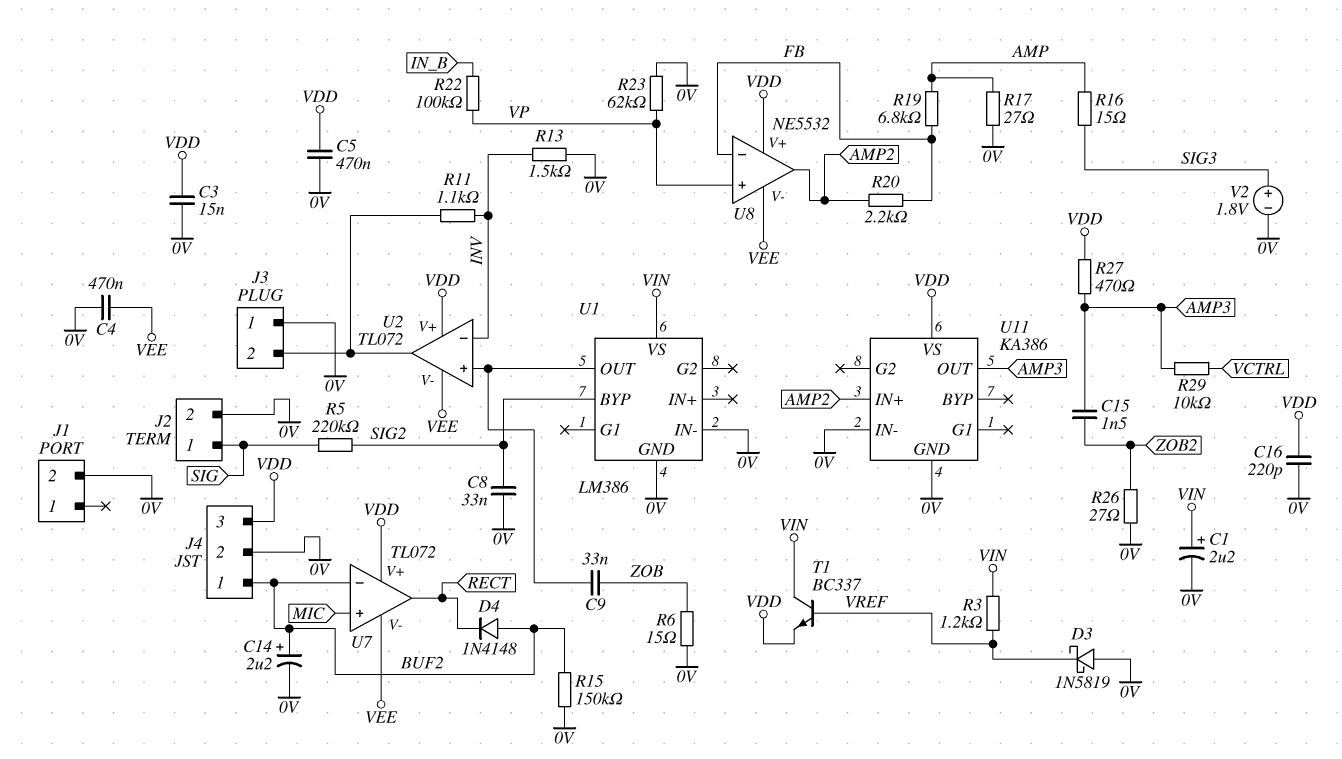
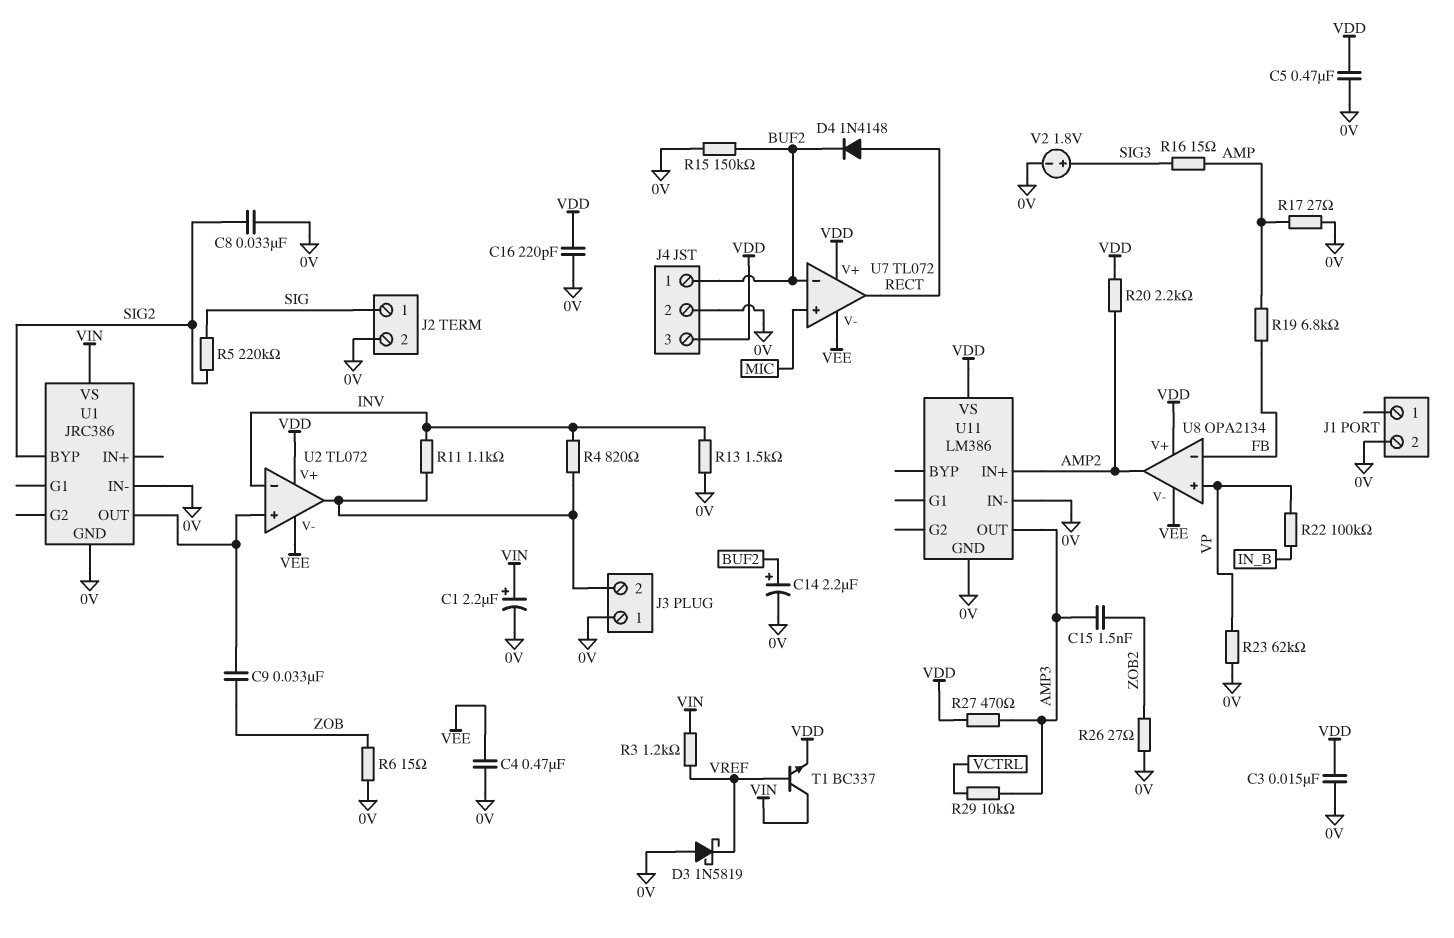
D4: diode 1N4148 (A BUF2, K RECT) -> diode 1N4148 (A RECT, K BUF2)
R4: none -> 820 (INV, J3/2)
R20: 2.2k (AMP2, FB) -> 2.2k (AMP2, VDD)
U1: LM386 -> JRC386
U8: NE5532 -> OPA2134
U11: KA386 -> LM386

